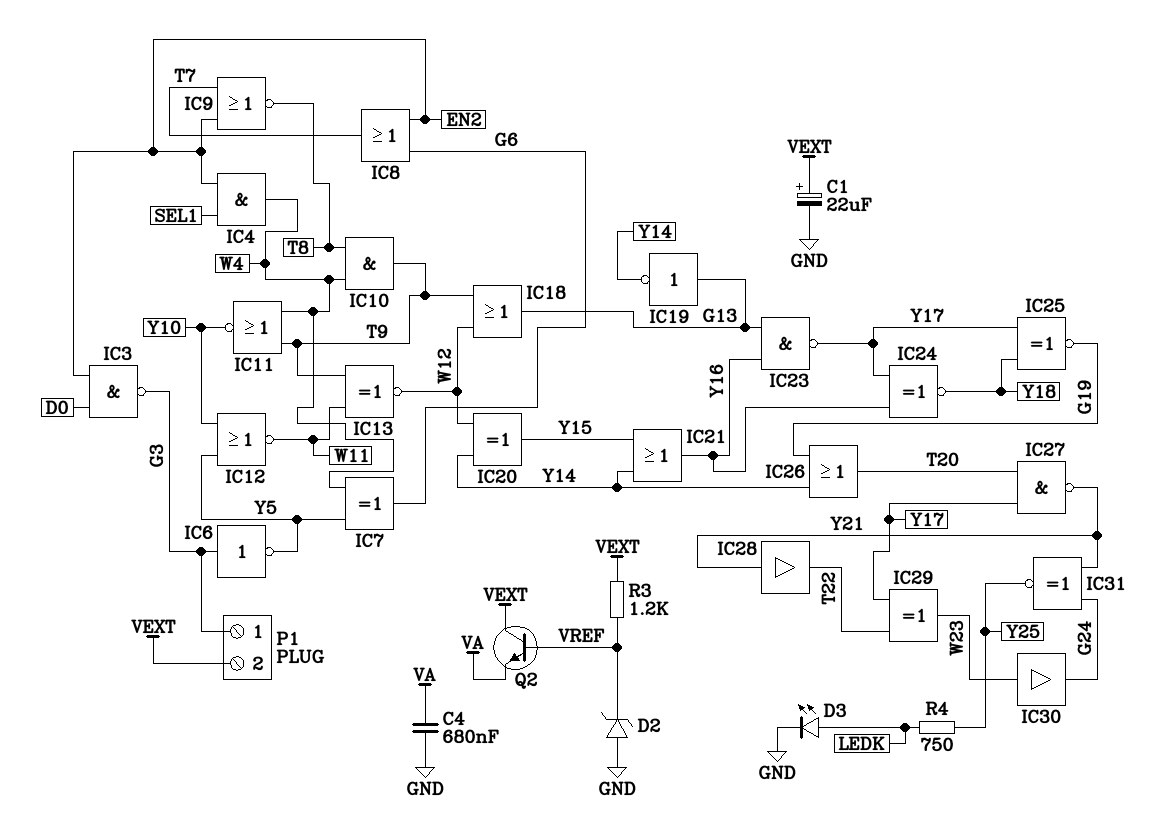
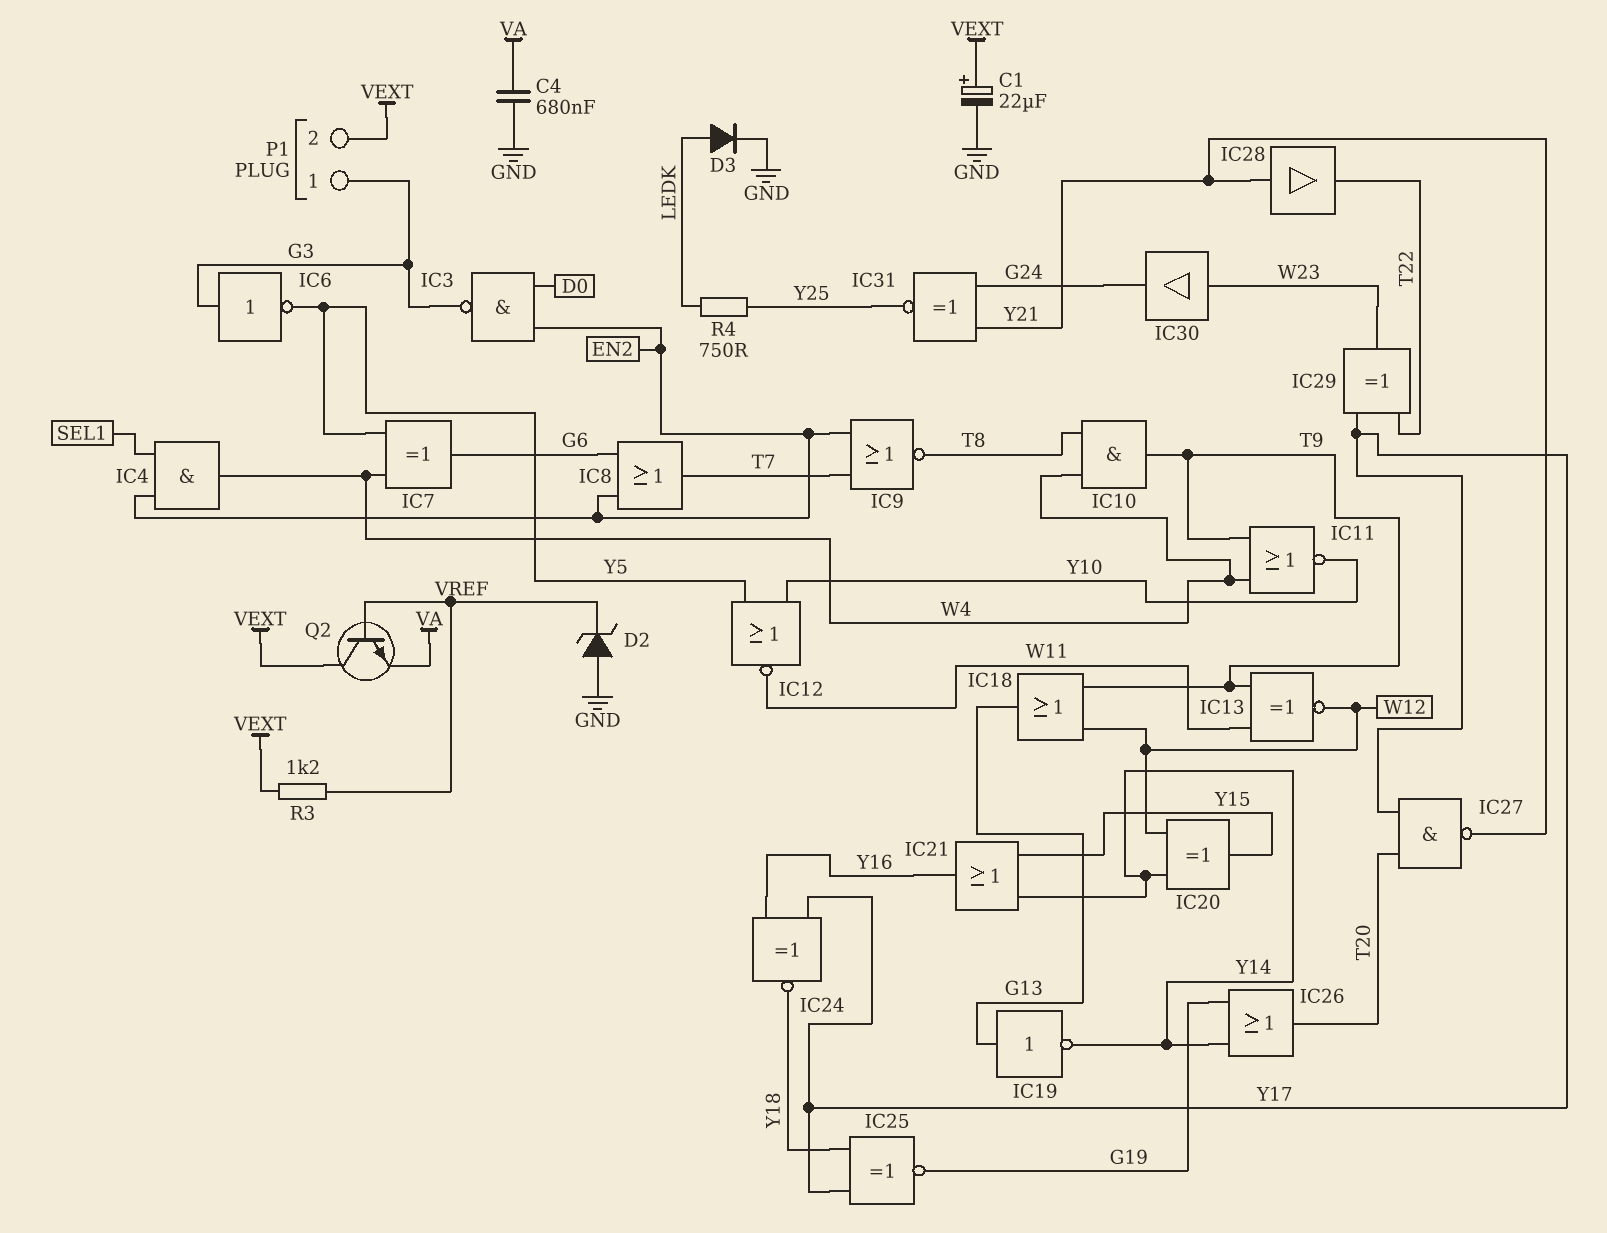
D3: LED (A LEDK, K GND) -> diode (A LEDK, K GND)
IC23: NAND (in G13, in Y16, out Y17) -> none

